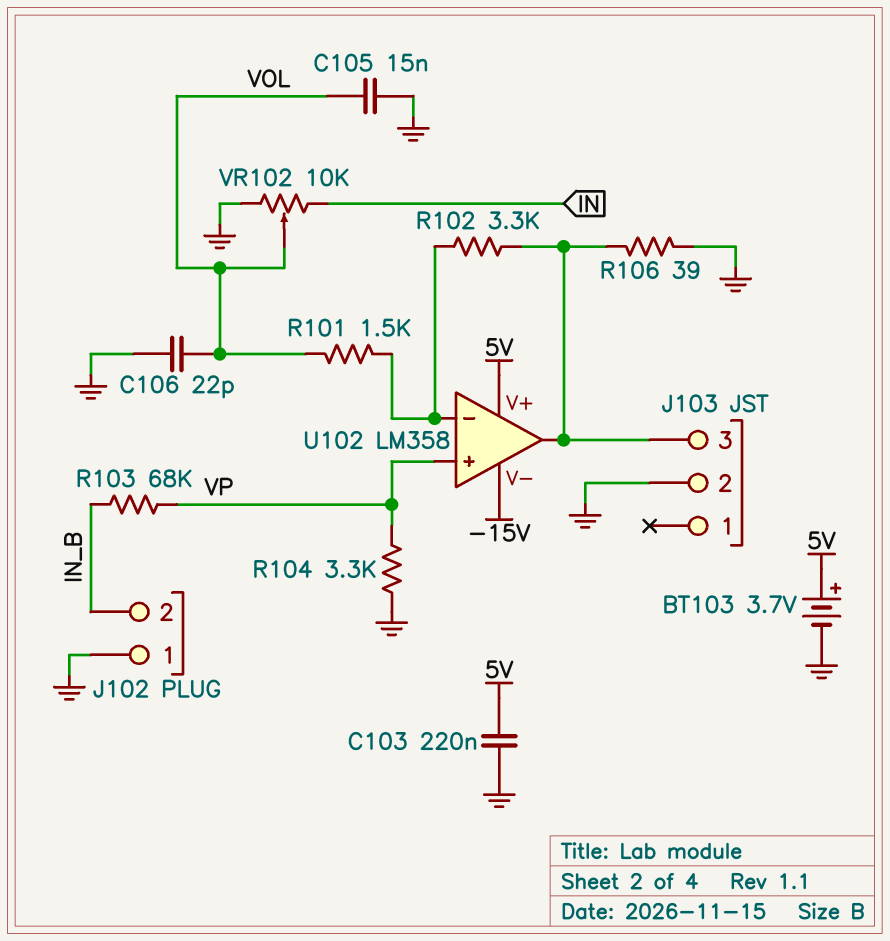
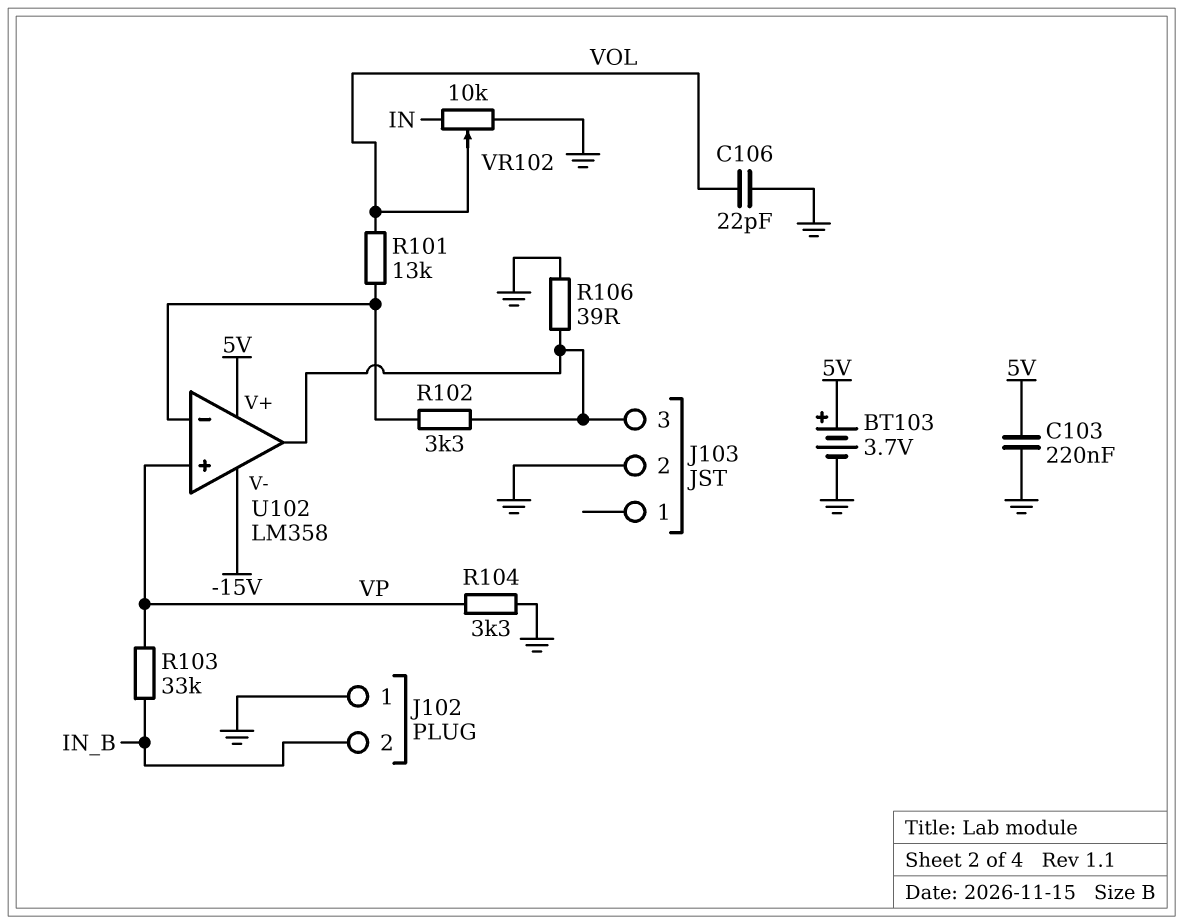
C105: 15nF (GND, VOL) -> none
R101: 1.5k (U102/in-, VOL) -> 13k (U102/in-, VOL)
R103: 68k (IN_B, VP) -> 33k (IN_B, VP)

